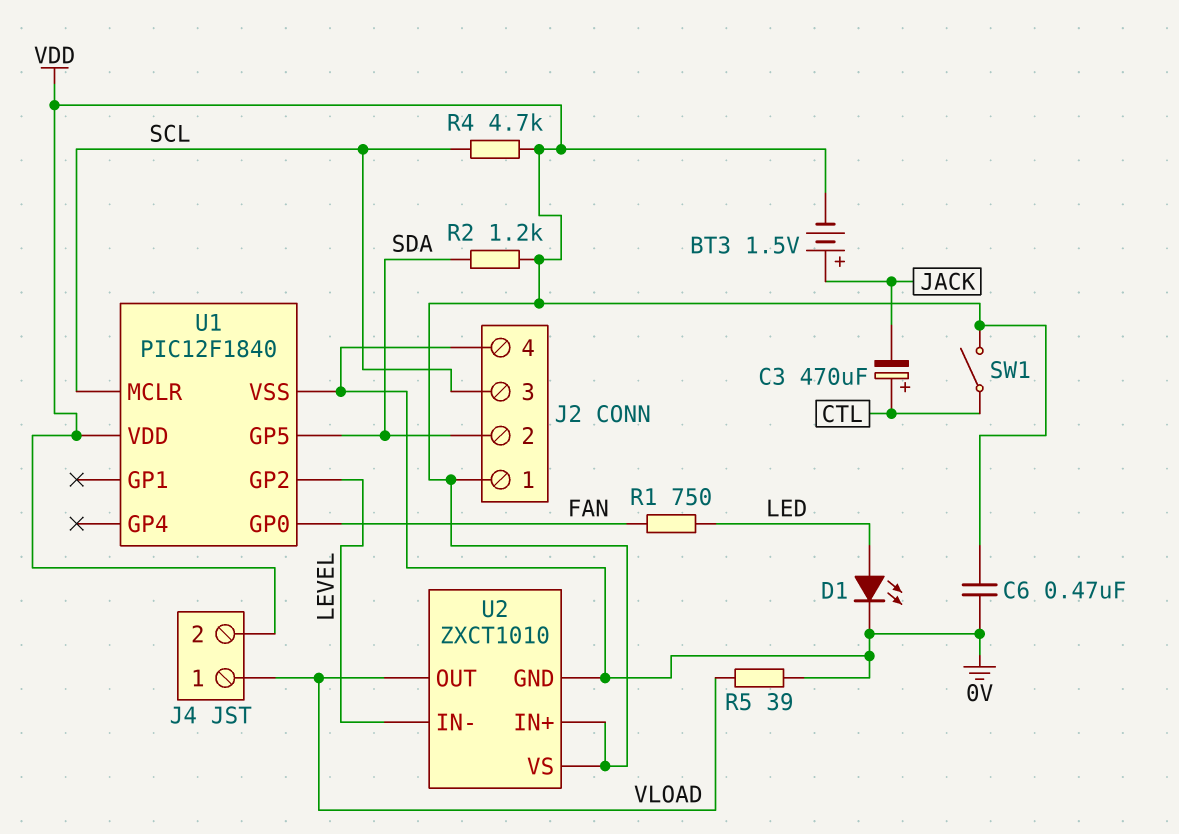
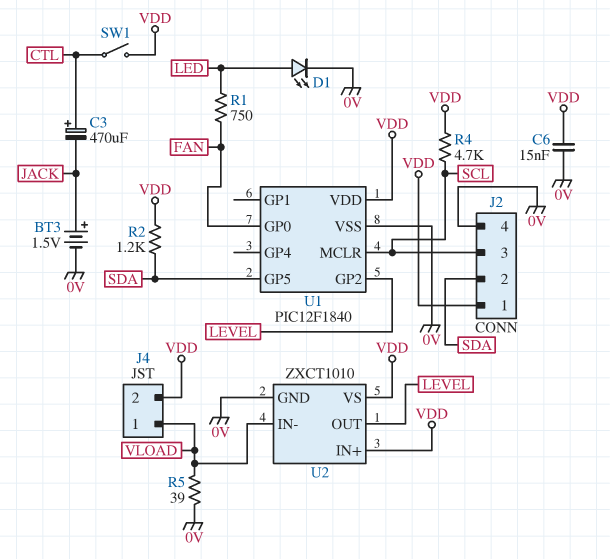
BT3: 1.5V (plus JACK, minus VDD) -> 1.5V (plus JACK, minus 0V)
C6: 470nF (0V, VDD) -> 15nF (0V, VDD)
U2 pin IN-: LEVEL -> VLOAD
U2 pin OUT: VLOAD -> LEVEL

